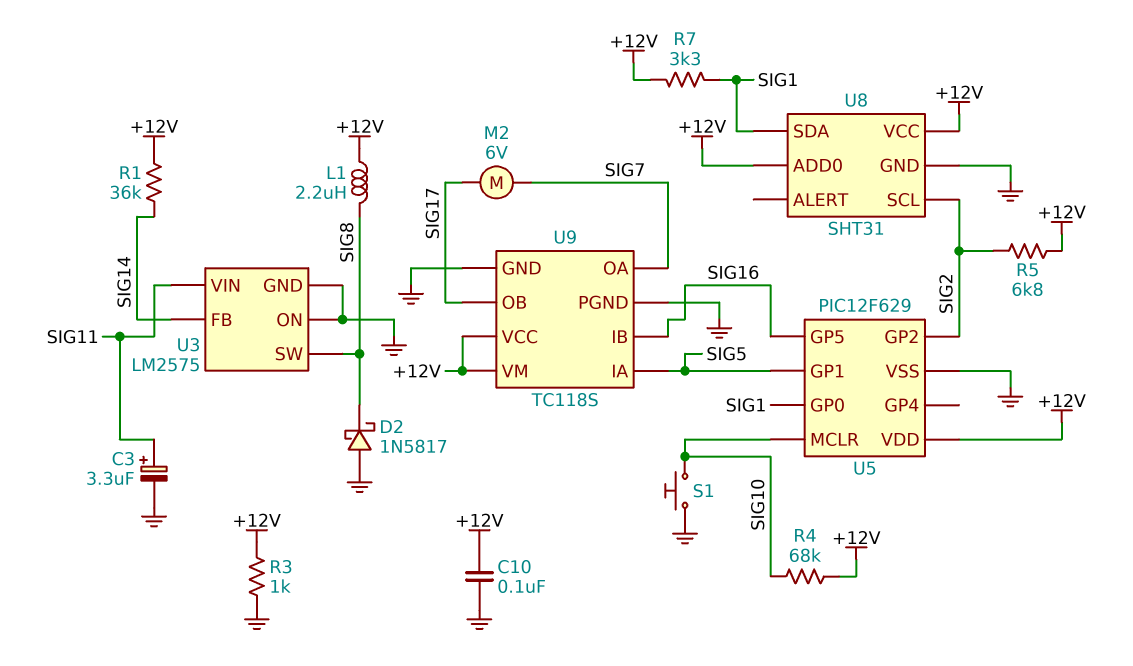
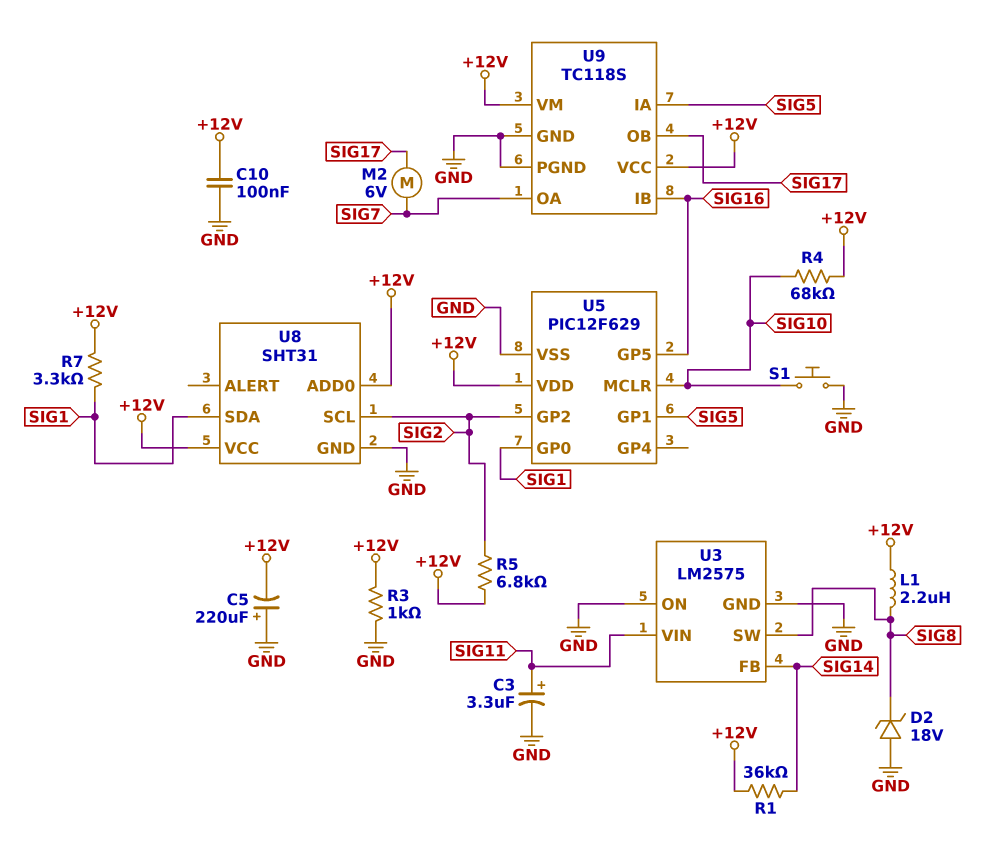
C5: none -> 220uF (plus GND, minus +12V)
D2: schottky 1N5817 (A GND, K SIG8) -> zener 18V (A GND, K SIG8)

